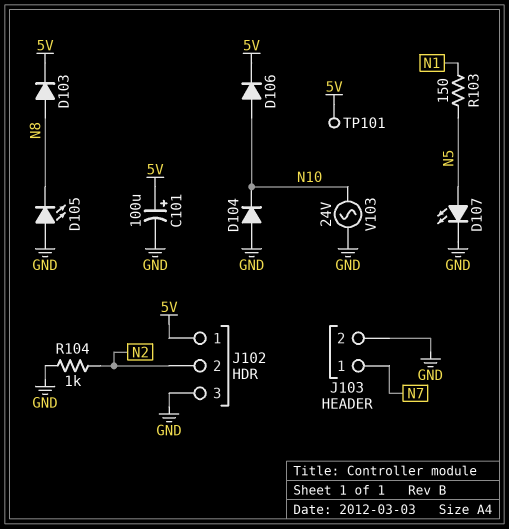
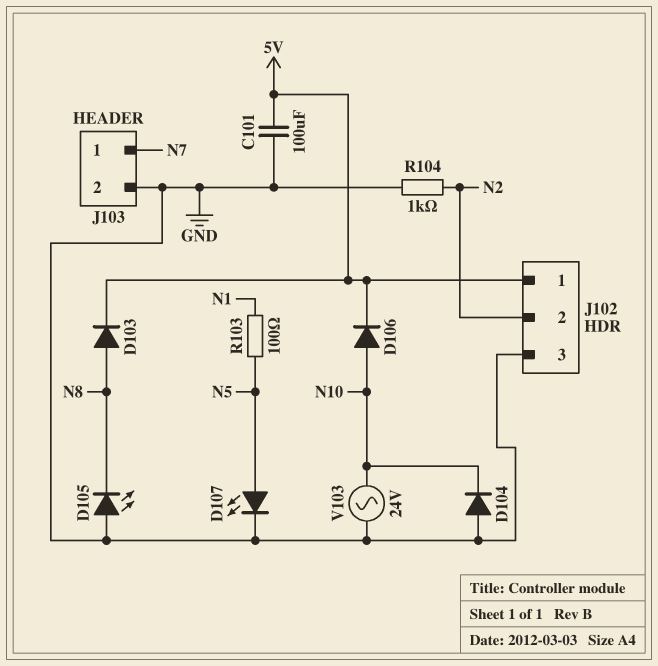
C101: 100uF (plus 5V, minus GND) -> 100uF (5V, GND)
R103: 150 (N1, N5) -> 100 (N1, N5)
TP101: test point (5V) -> none

